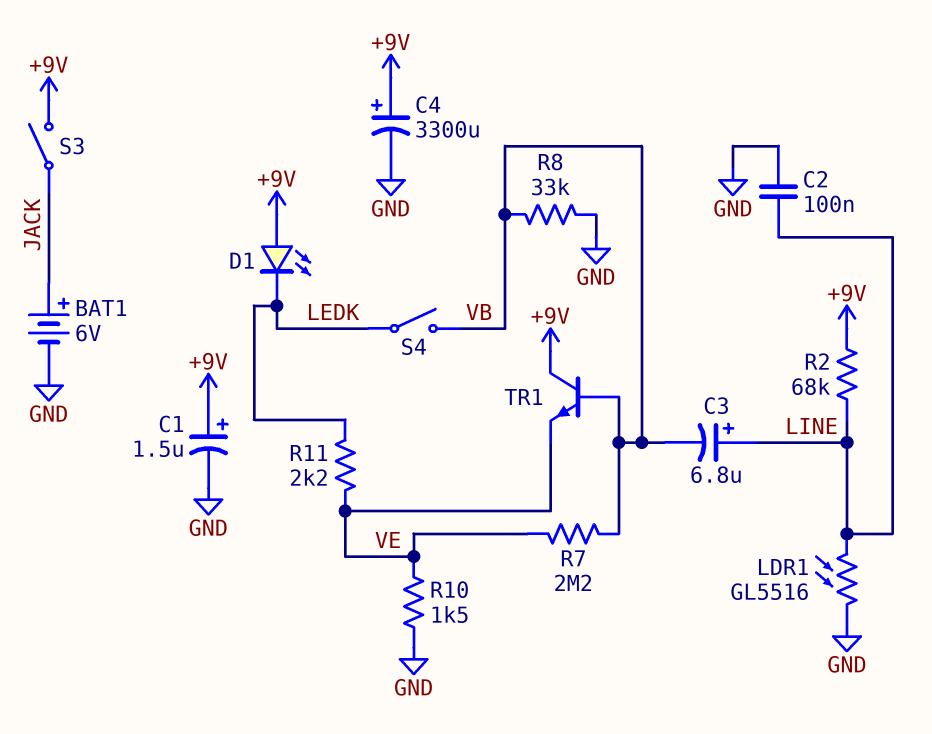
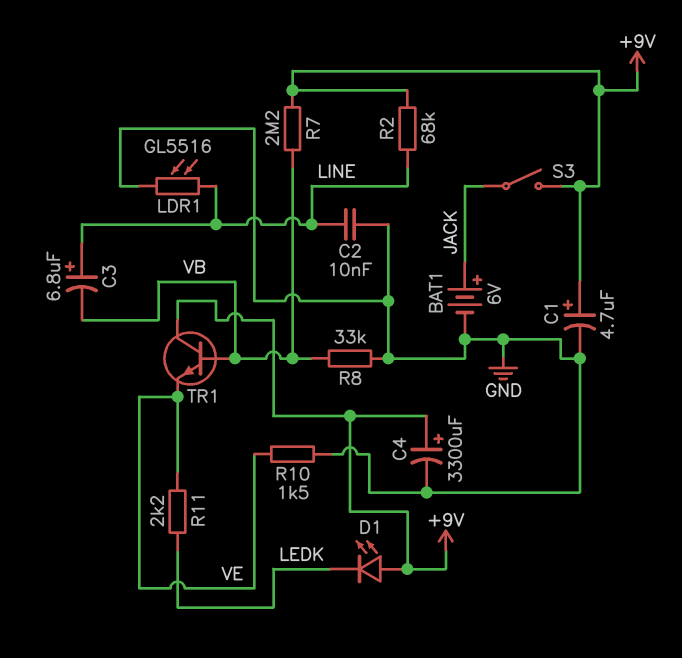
C1: 1.5uF (plus +9V, minus GND) -> 4.7uF (plus +9V, minus GND)
C2: 100nF (GND, LINE) -> 10nF (GND, LINE)
R7: 2.2M (VB, VE) -> 2.2M (+9V, VB)
S4: switch (LEDK, VB) -> none

